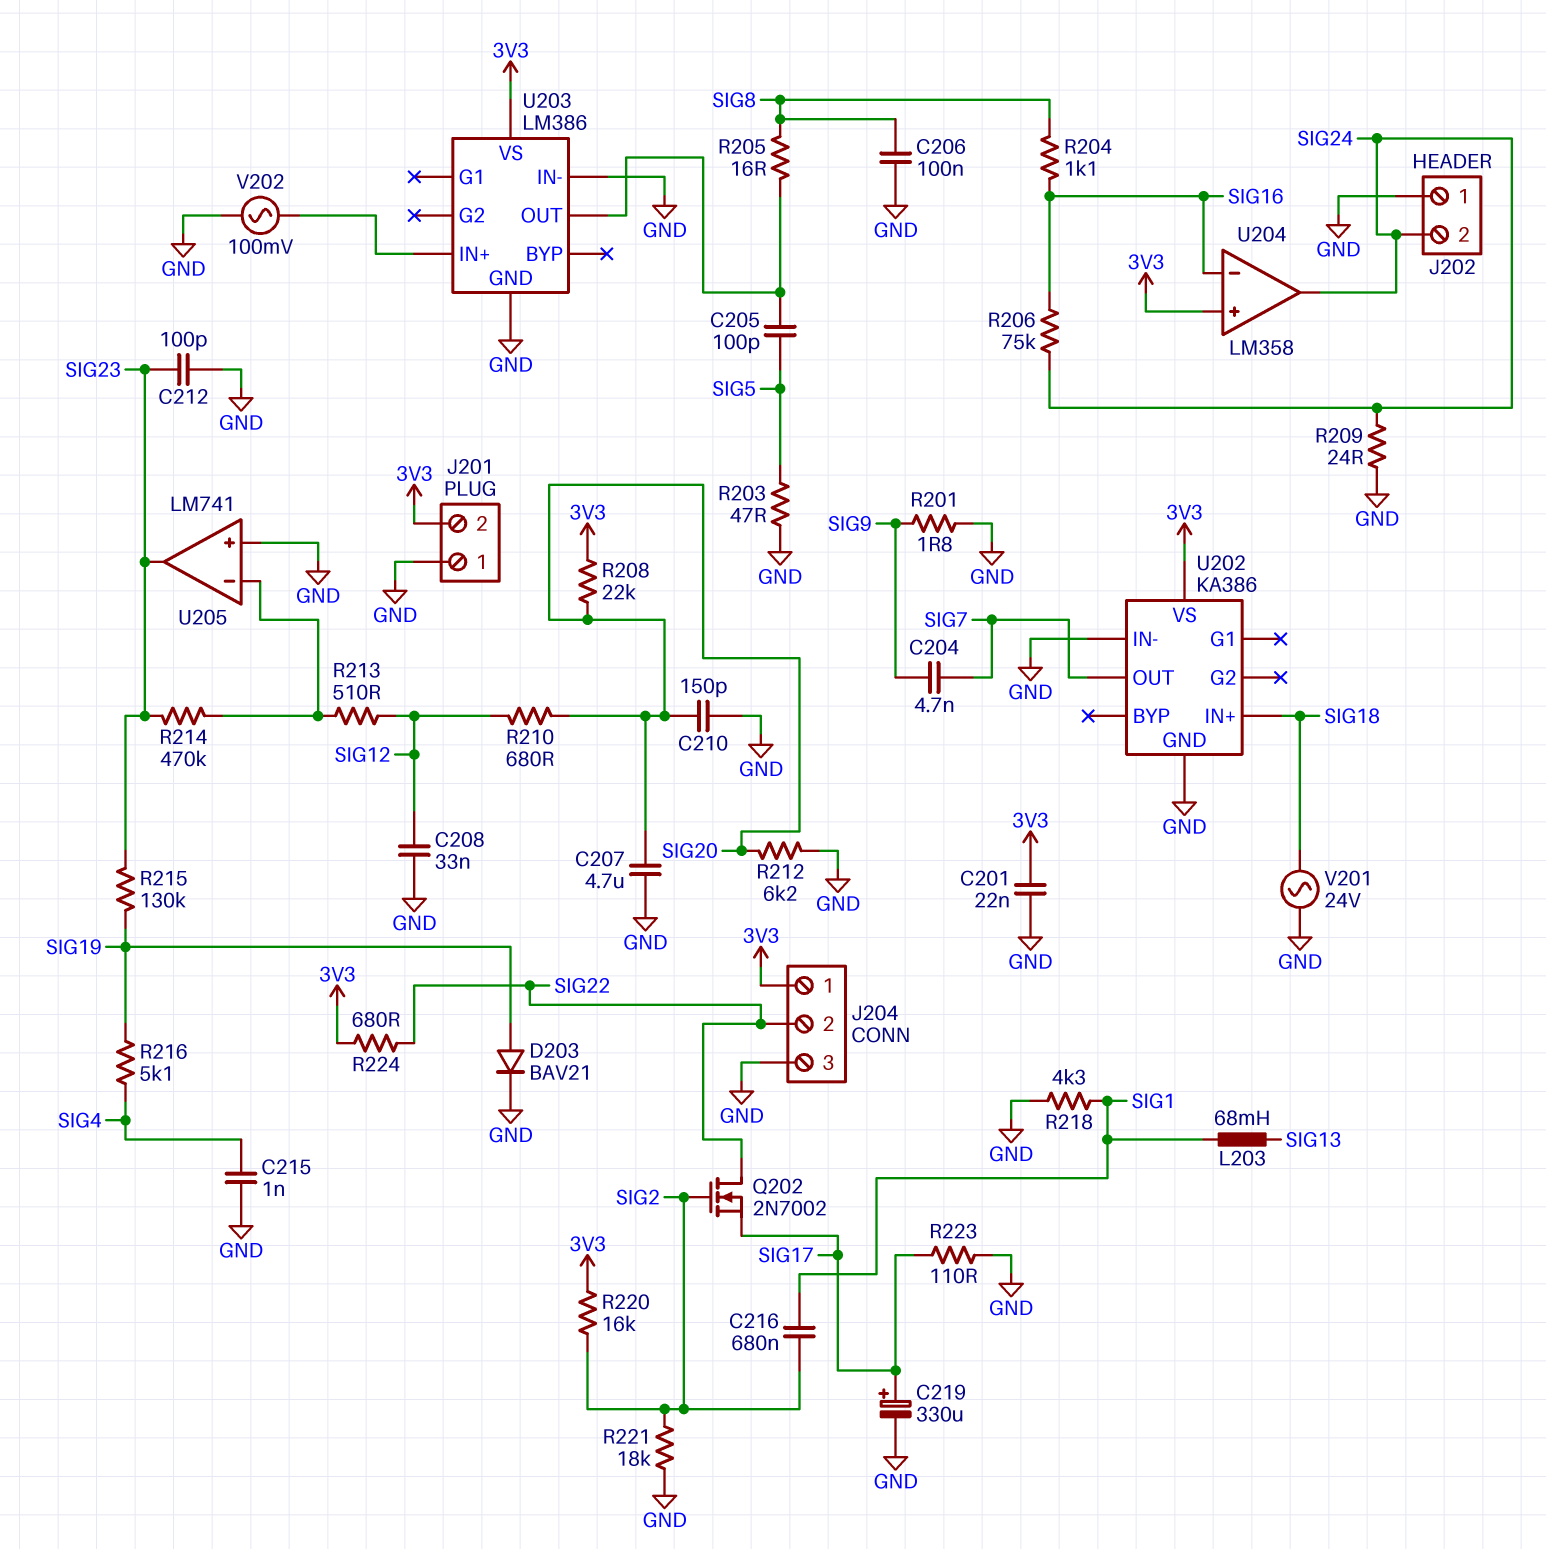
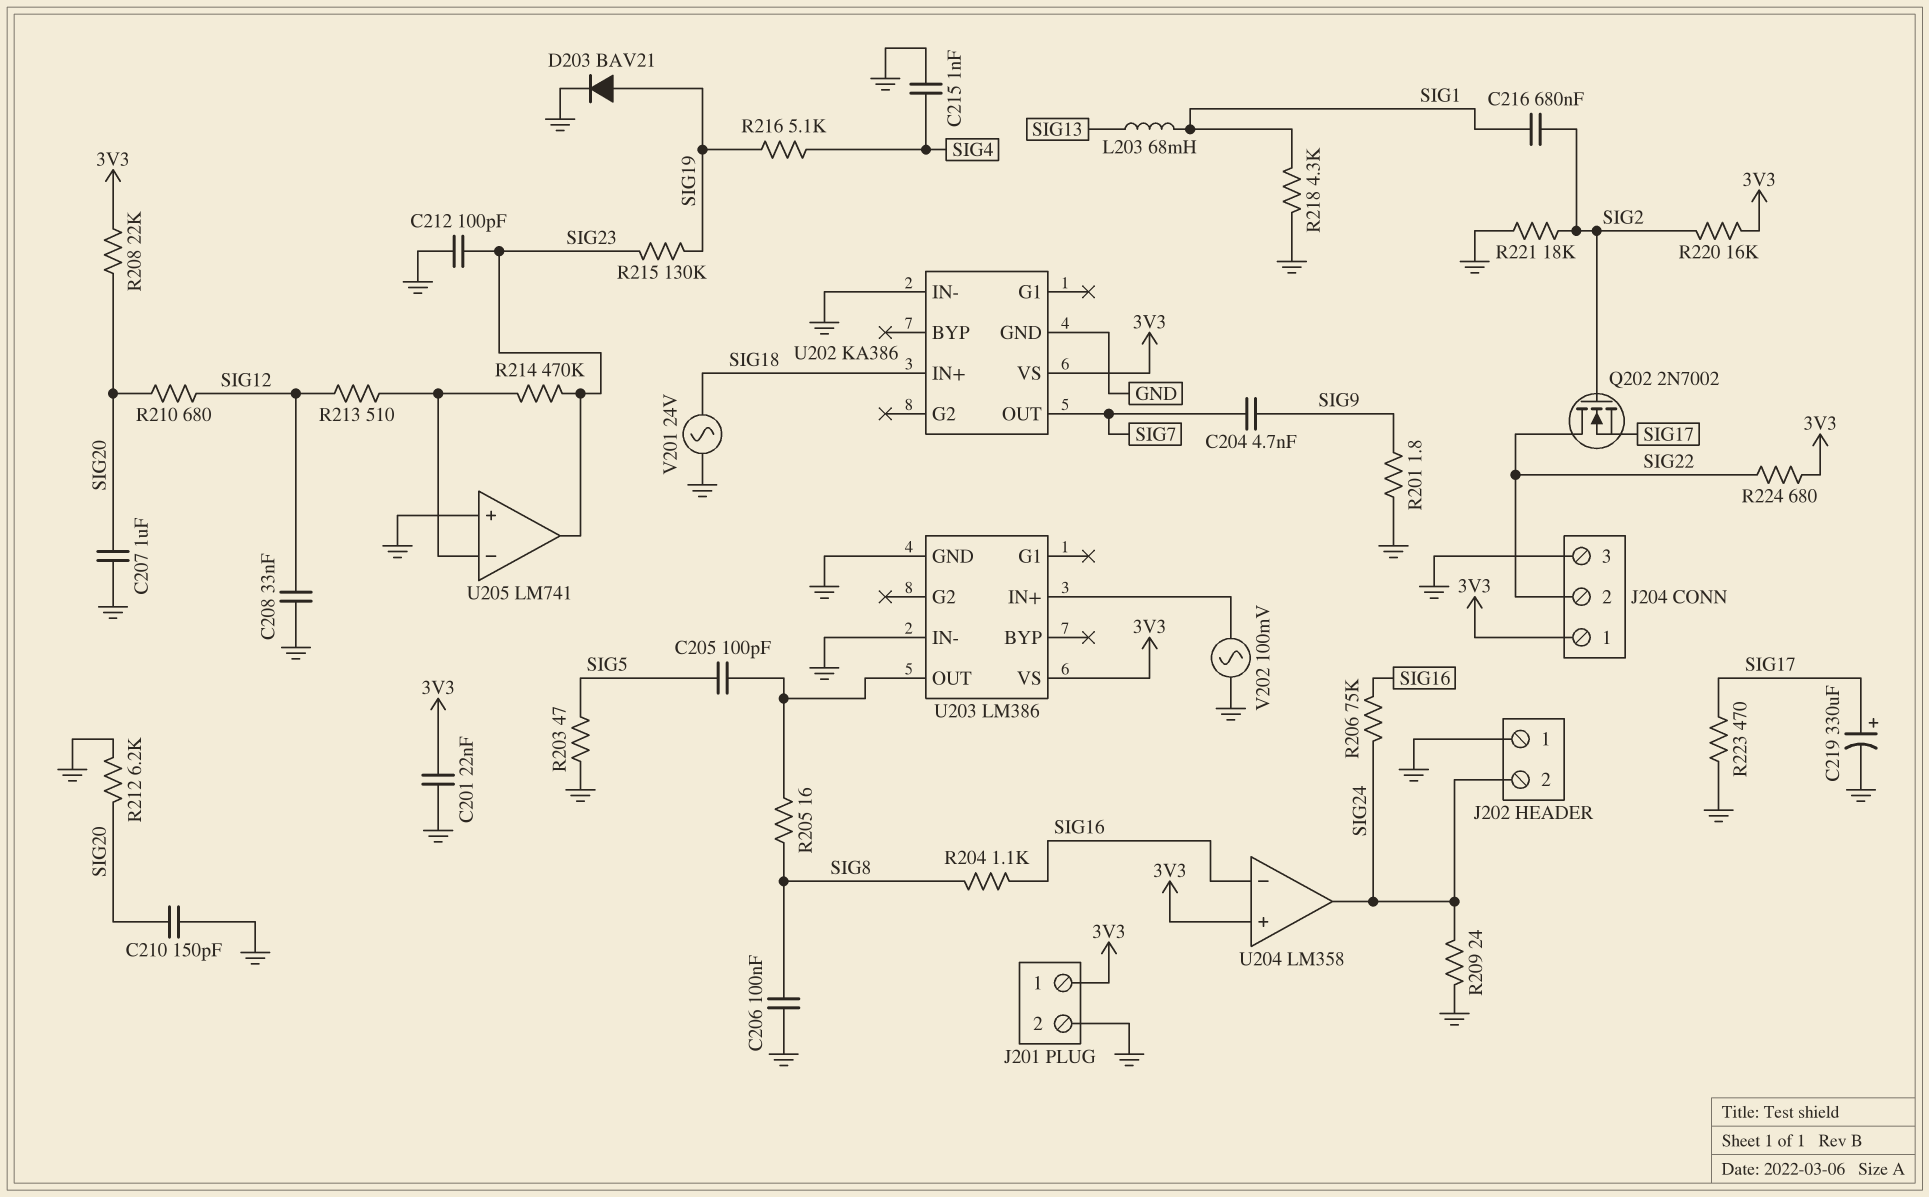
C207: 4.7uF (GND, SIG20) -> 1uF (GND, SIG20)
J201 pin 1: GND -> 3V3
J201 pin 2: 3V3 -> GND
R223: 110 (GND, SIG17) -> 470 (GND, SIG17)

